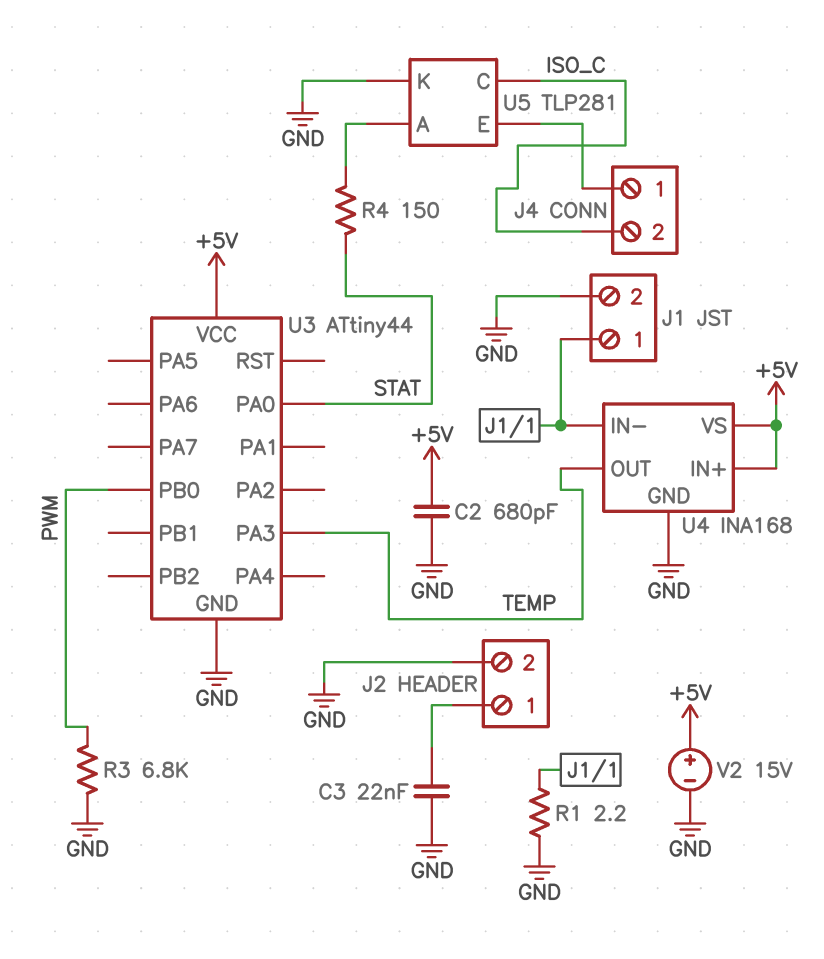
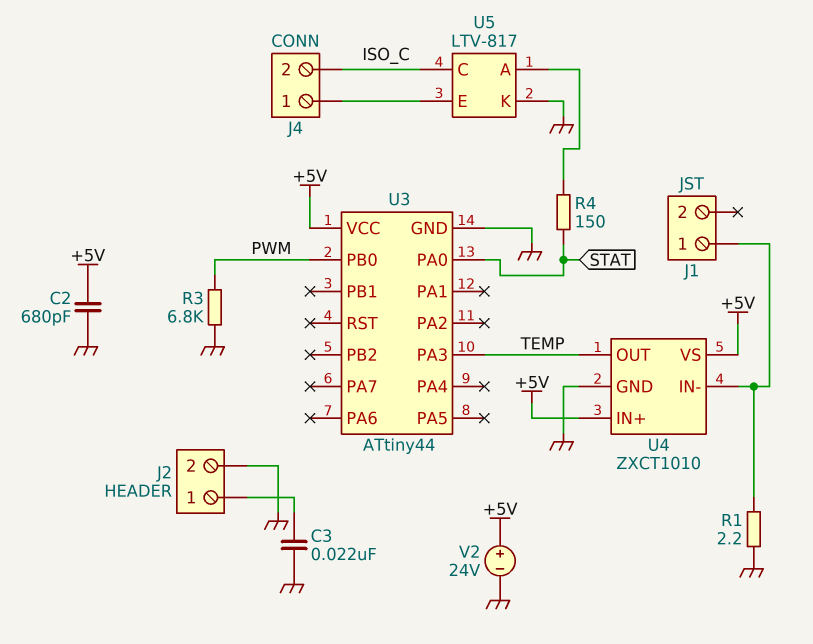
J1 pin 2: GND -> none
U4: INA168 -> ZXCT1010
U5: TLP281 -> LTV-817
V2: 15V (plus +5V, minus GND) -> 24V (plus +5V, minus GND)

